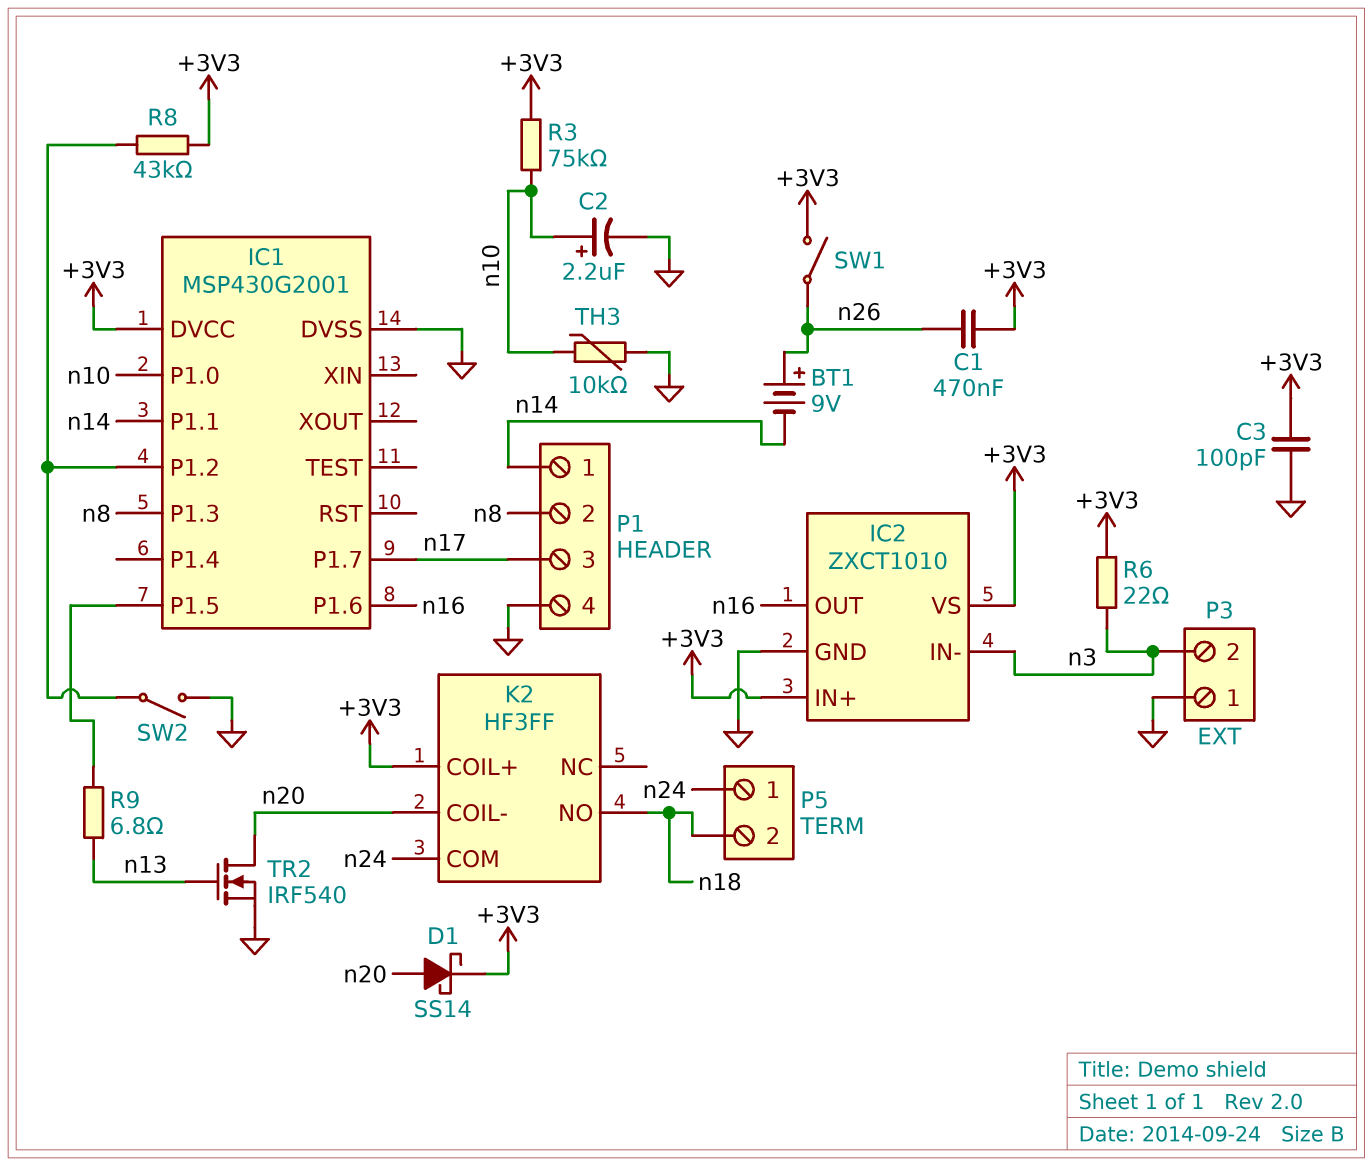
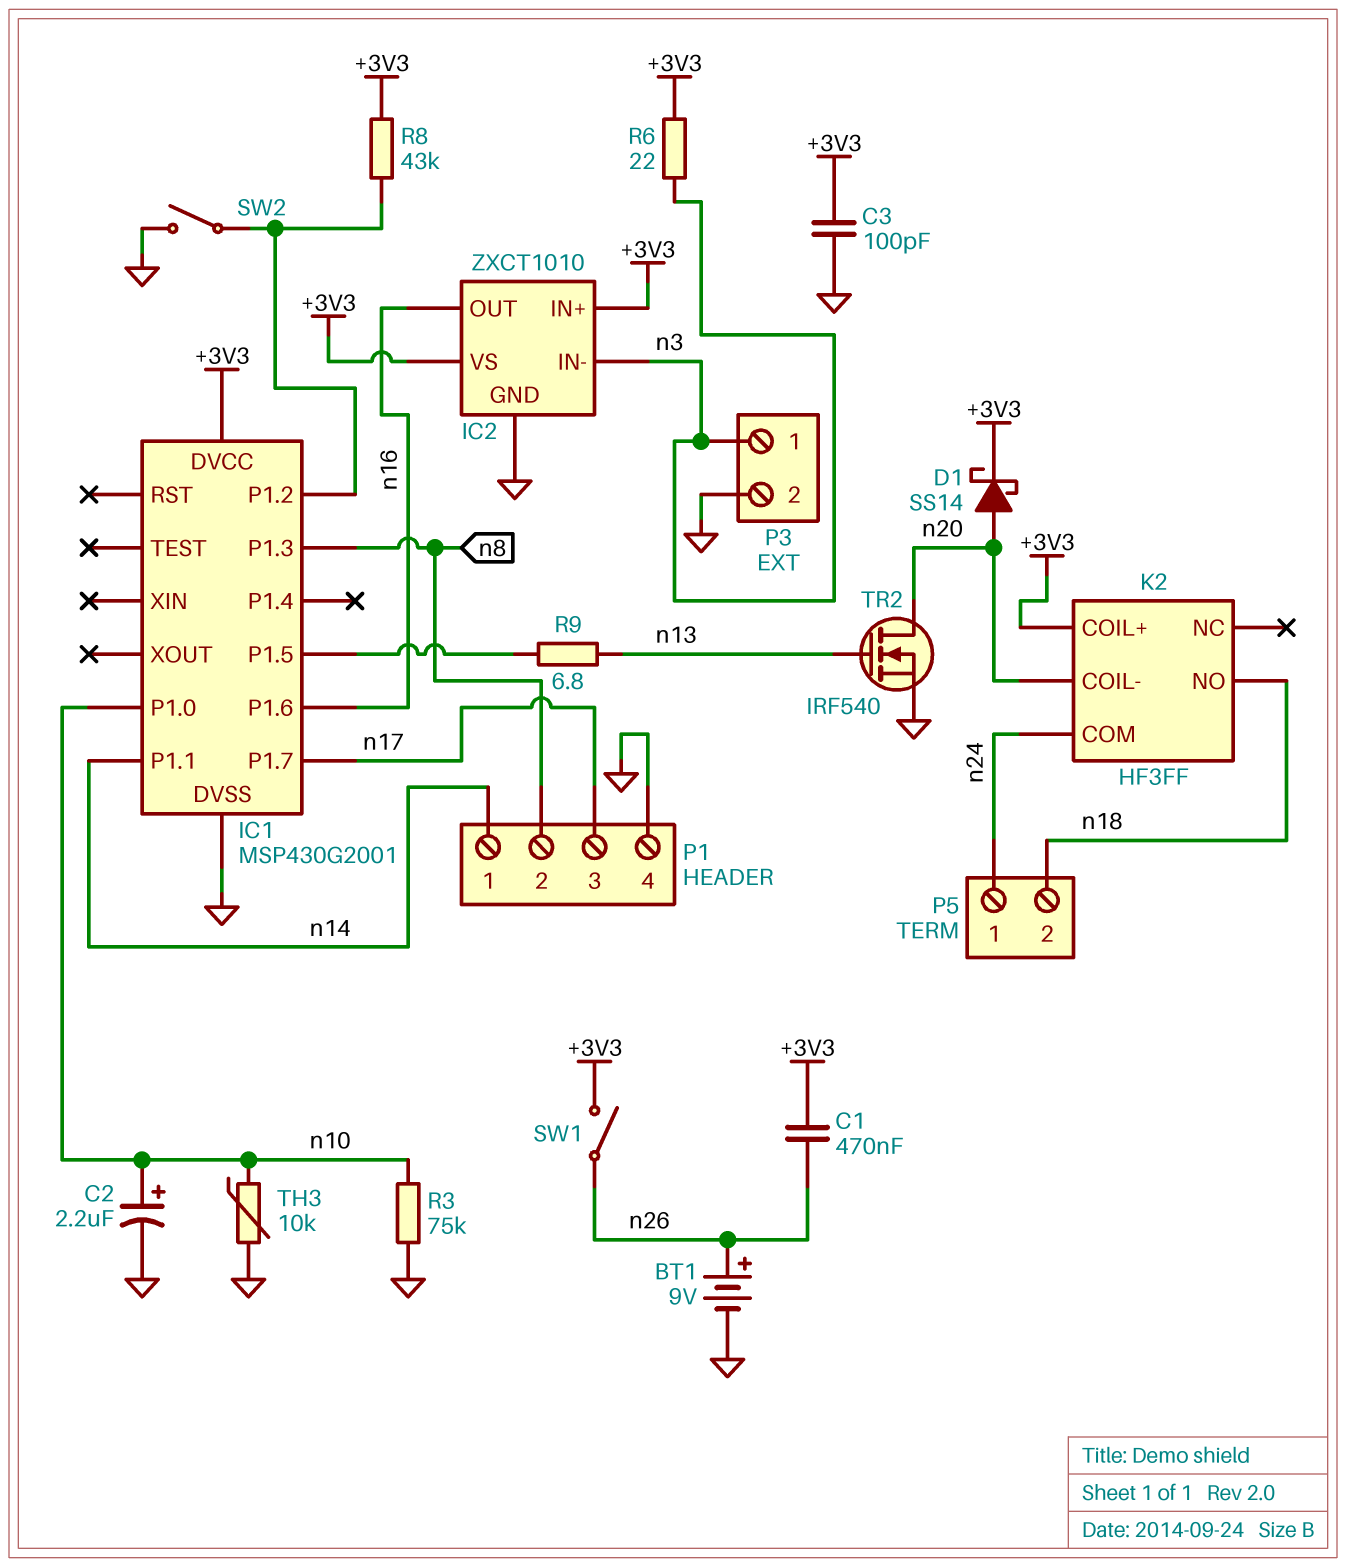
BT1: 9V (plus n26, minus n14) -> 9V (plus n26, minus GND)
P3 pin 1: GND -> n3
P3 pin 2: n3 -> GND
R3: 75k (+3V3, n10) -> 75k (GND, n10)

